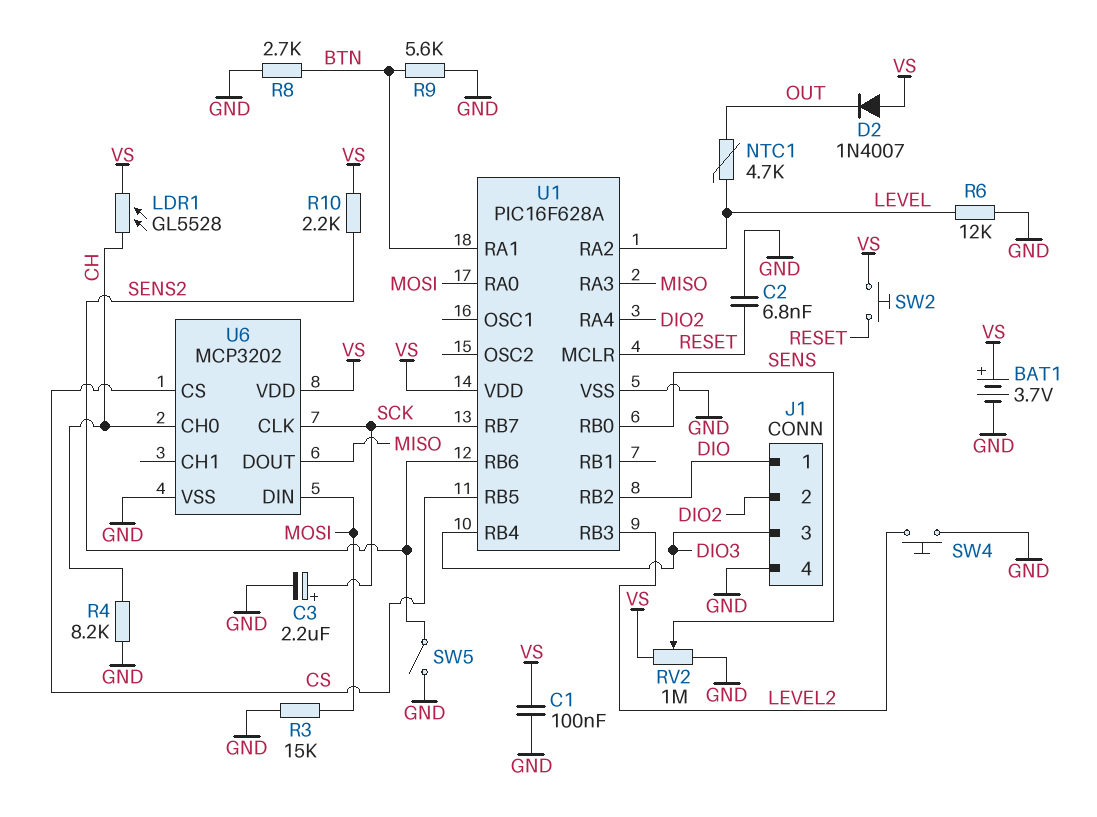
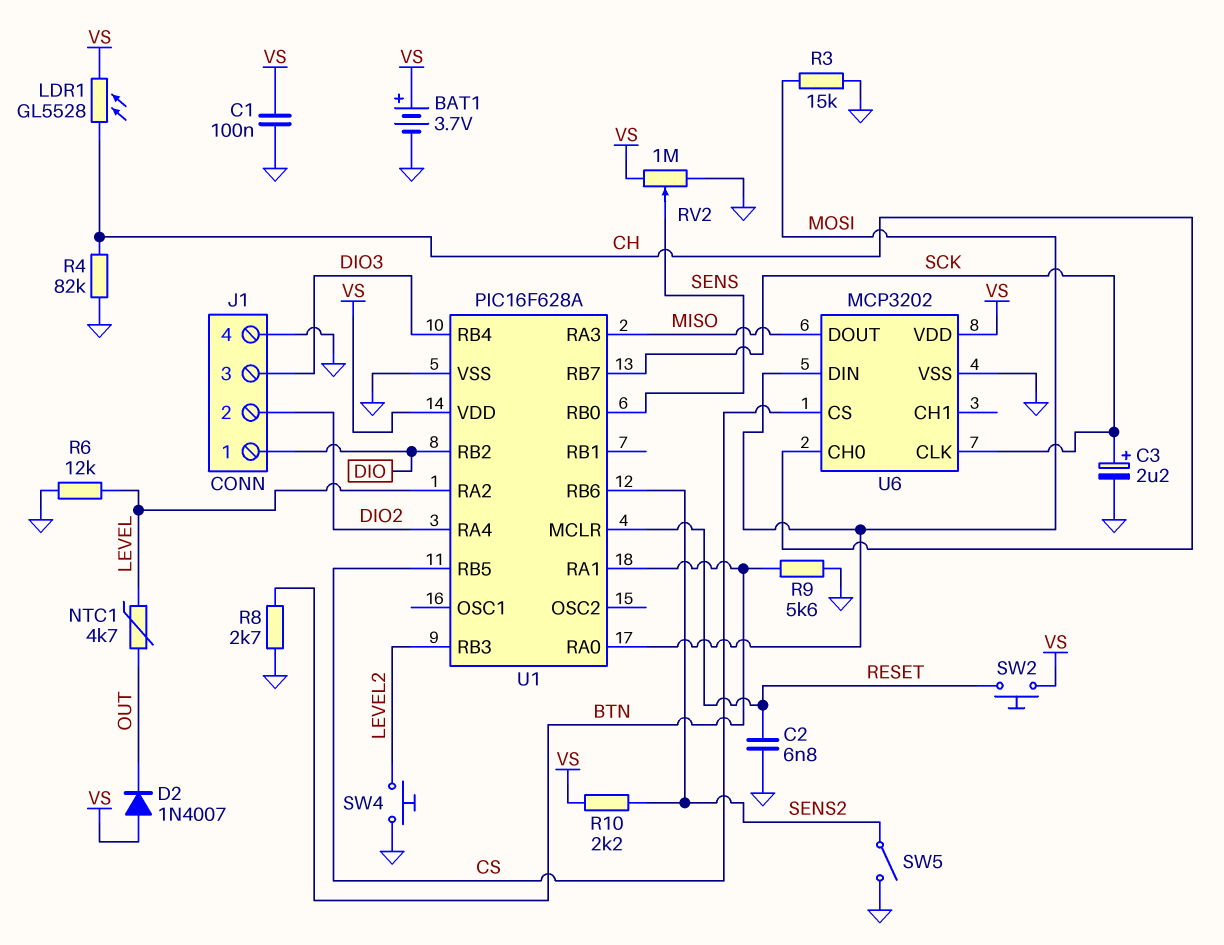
R4: 8.2k (CH, GND) -> 82k (CH, GND)

